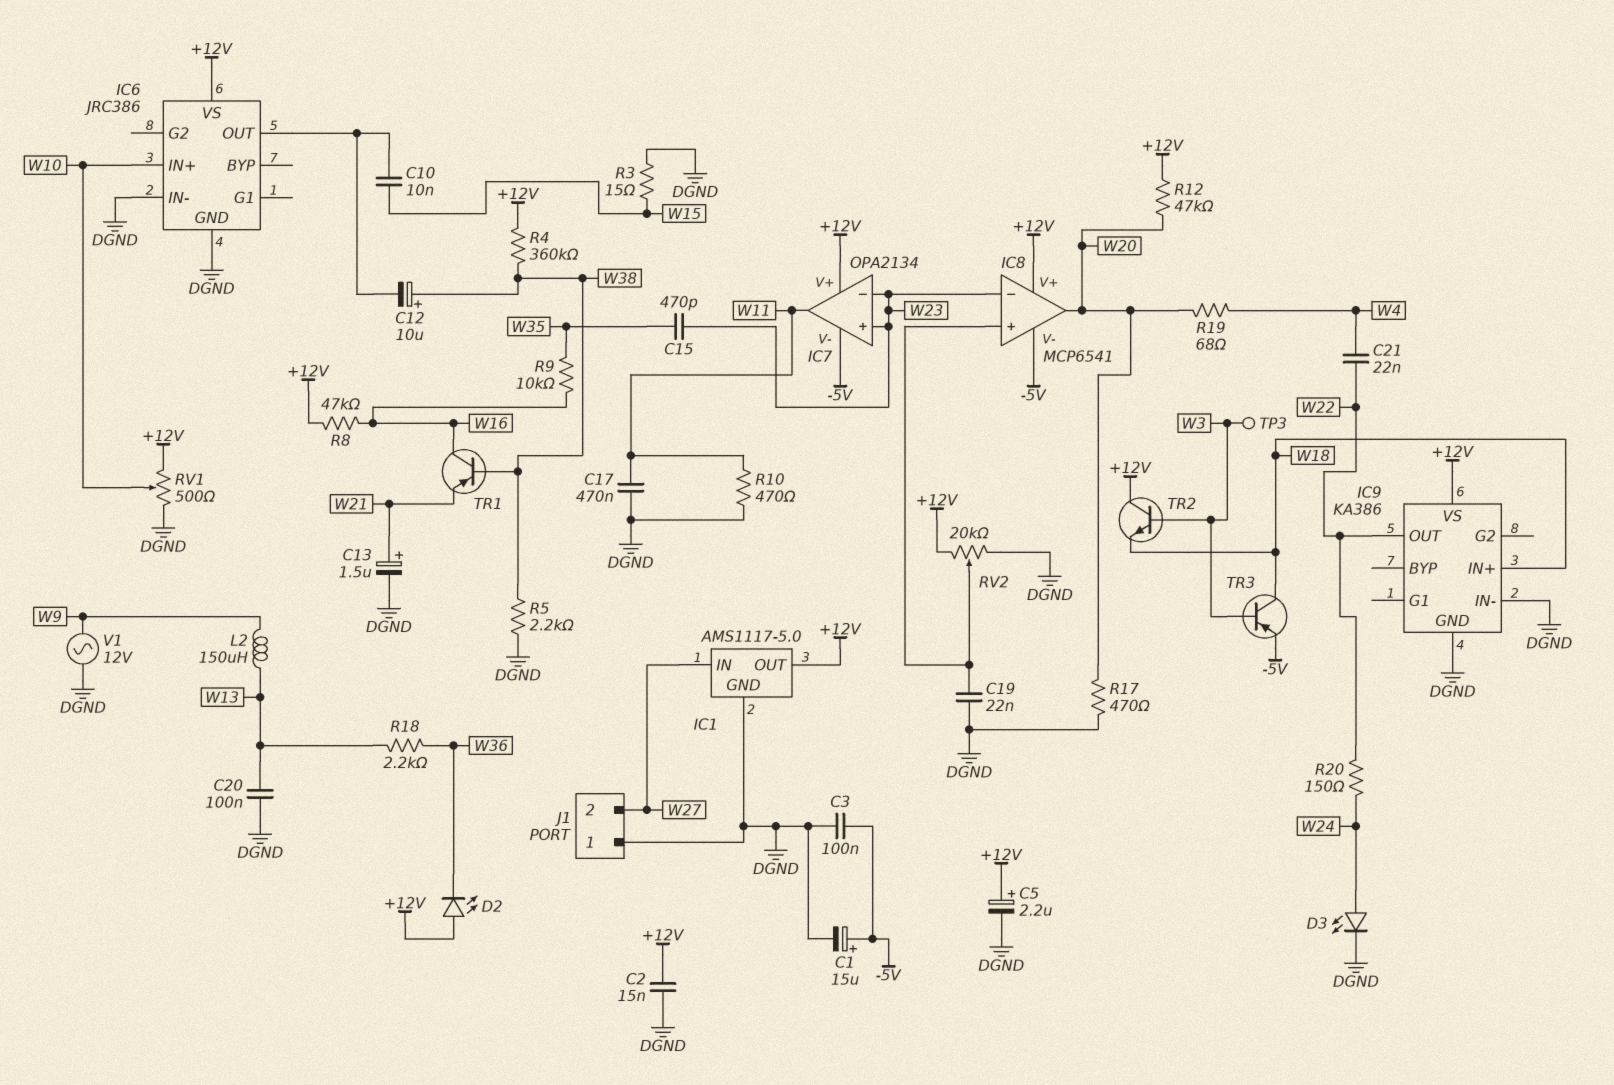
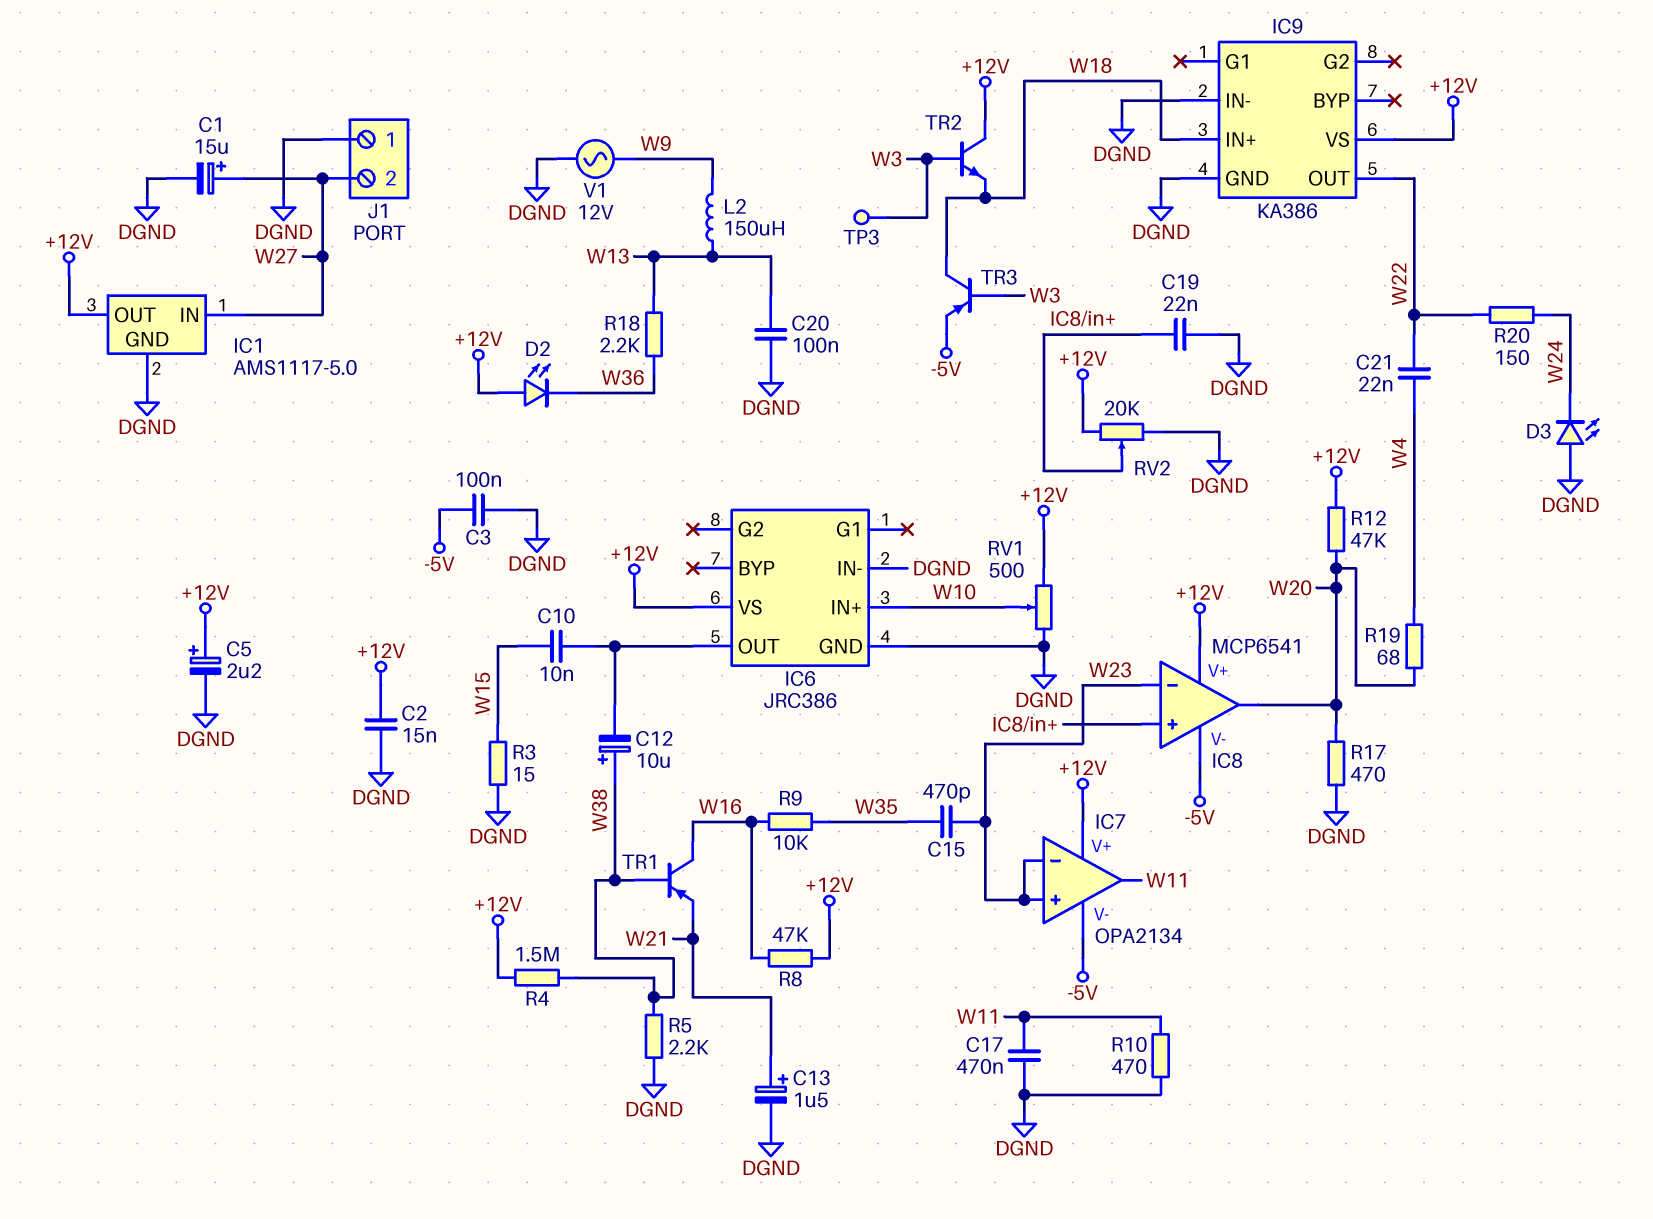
C1: 15uF (plus -5V, minus DGND) -> 15uF (plus W27, minus DGND)
D3: LED (A W24, K DGND) -> LED (A DGND, K W24)
R4: 360k (+12V, W38) -> 1.5M (+12V, W38)

